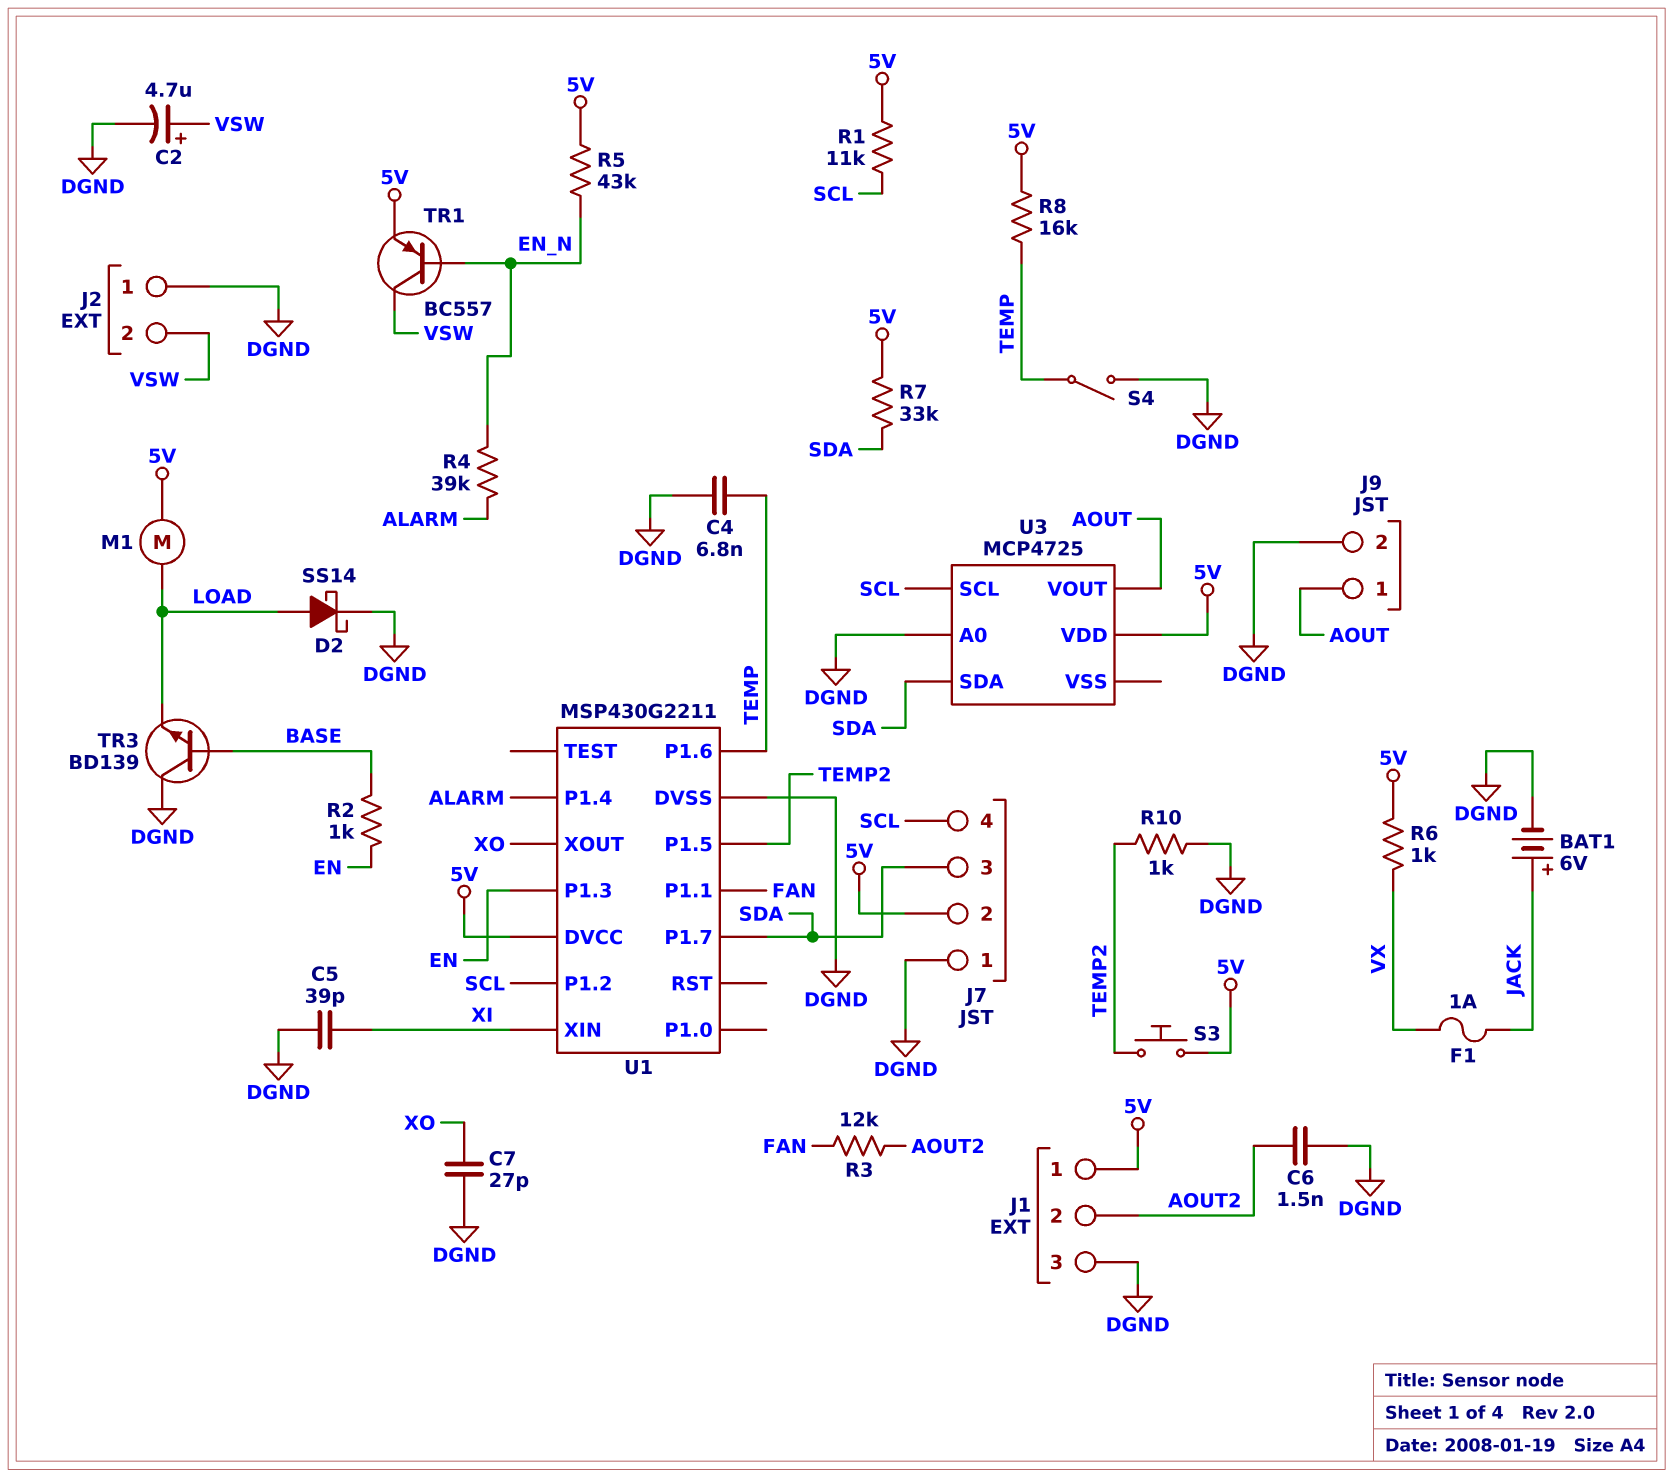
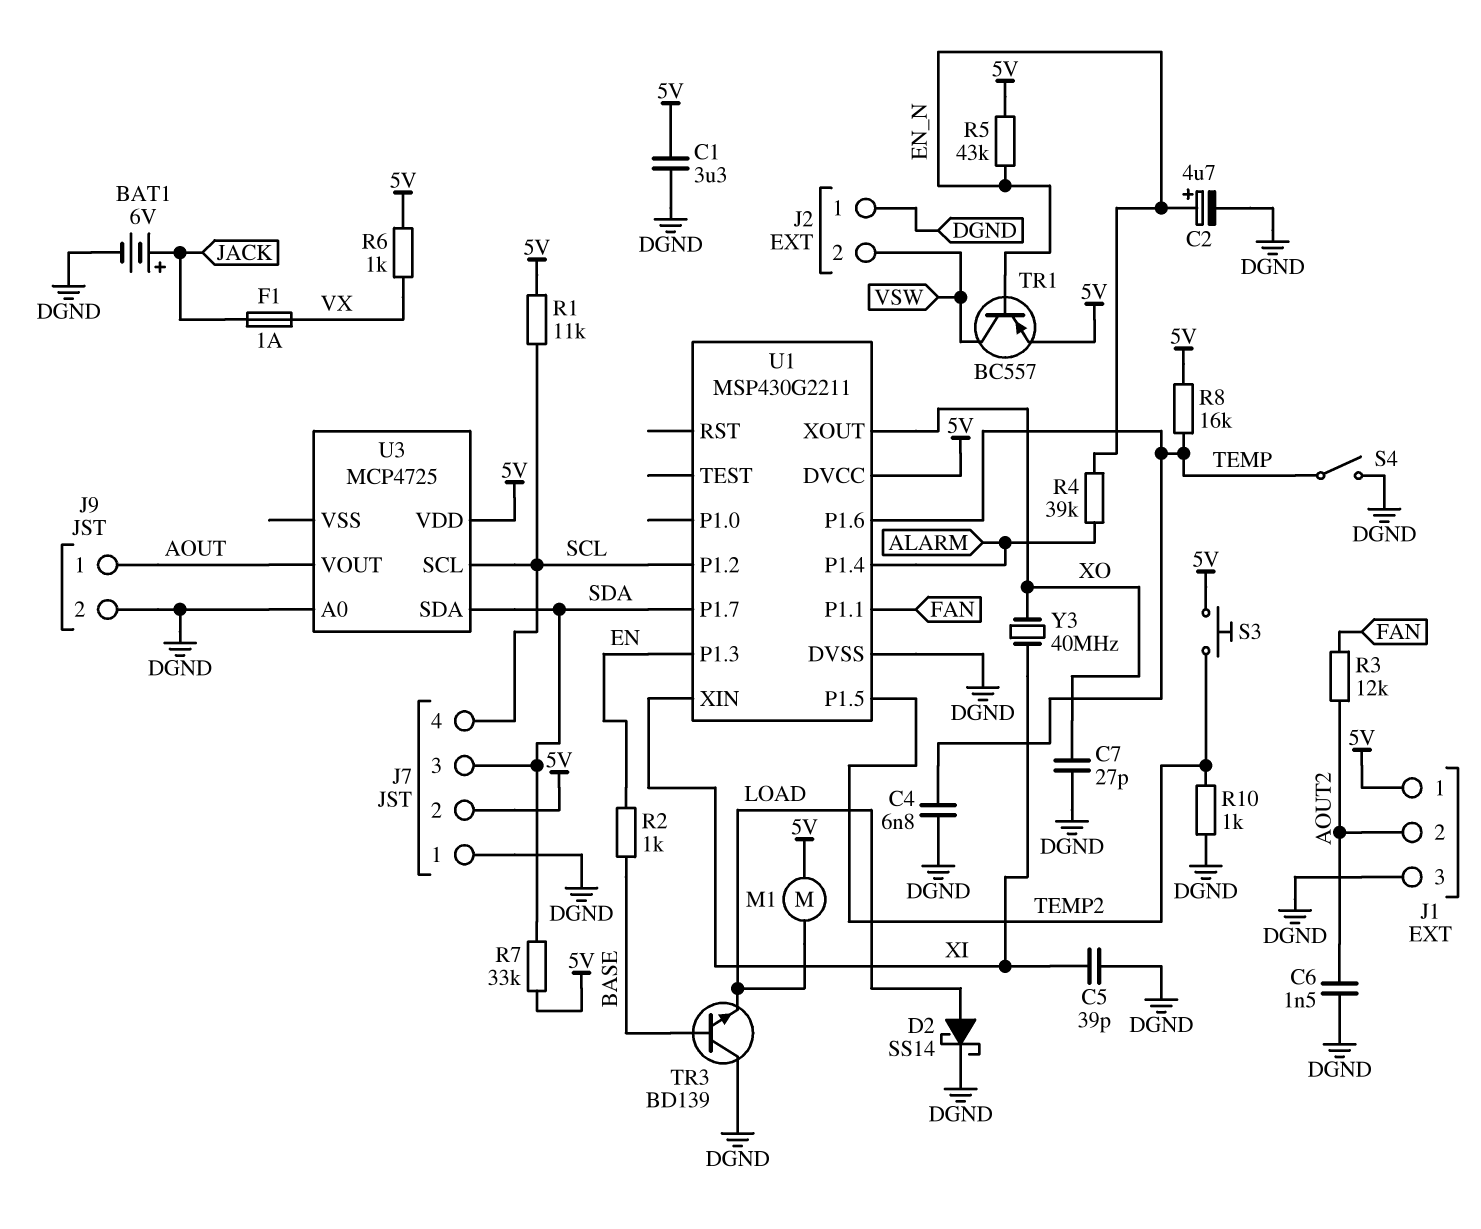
C1: none -> 3.3uF (5V, DGND)
C2: 4.7uF (plus VSW, minus DGND) -> 4.7uF (plus EN_N, minus DGND)
Y3: none -> 40MHz (XI, XO)

